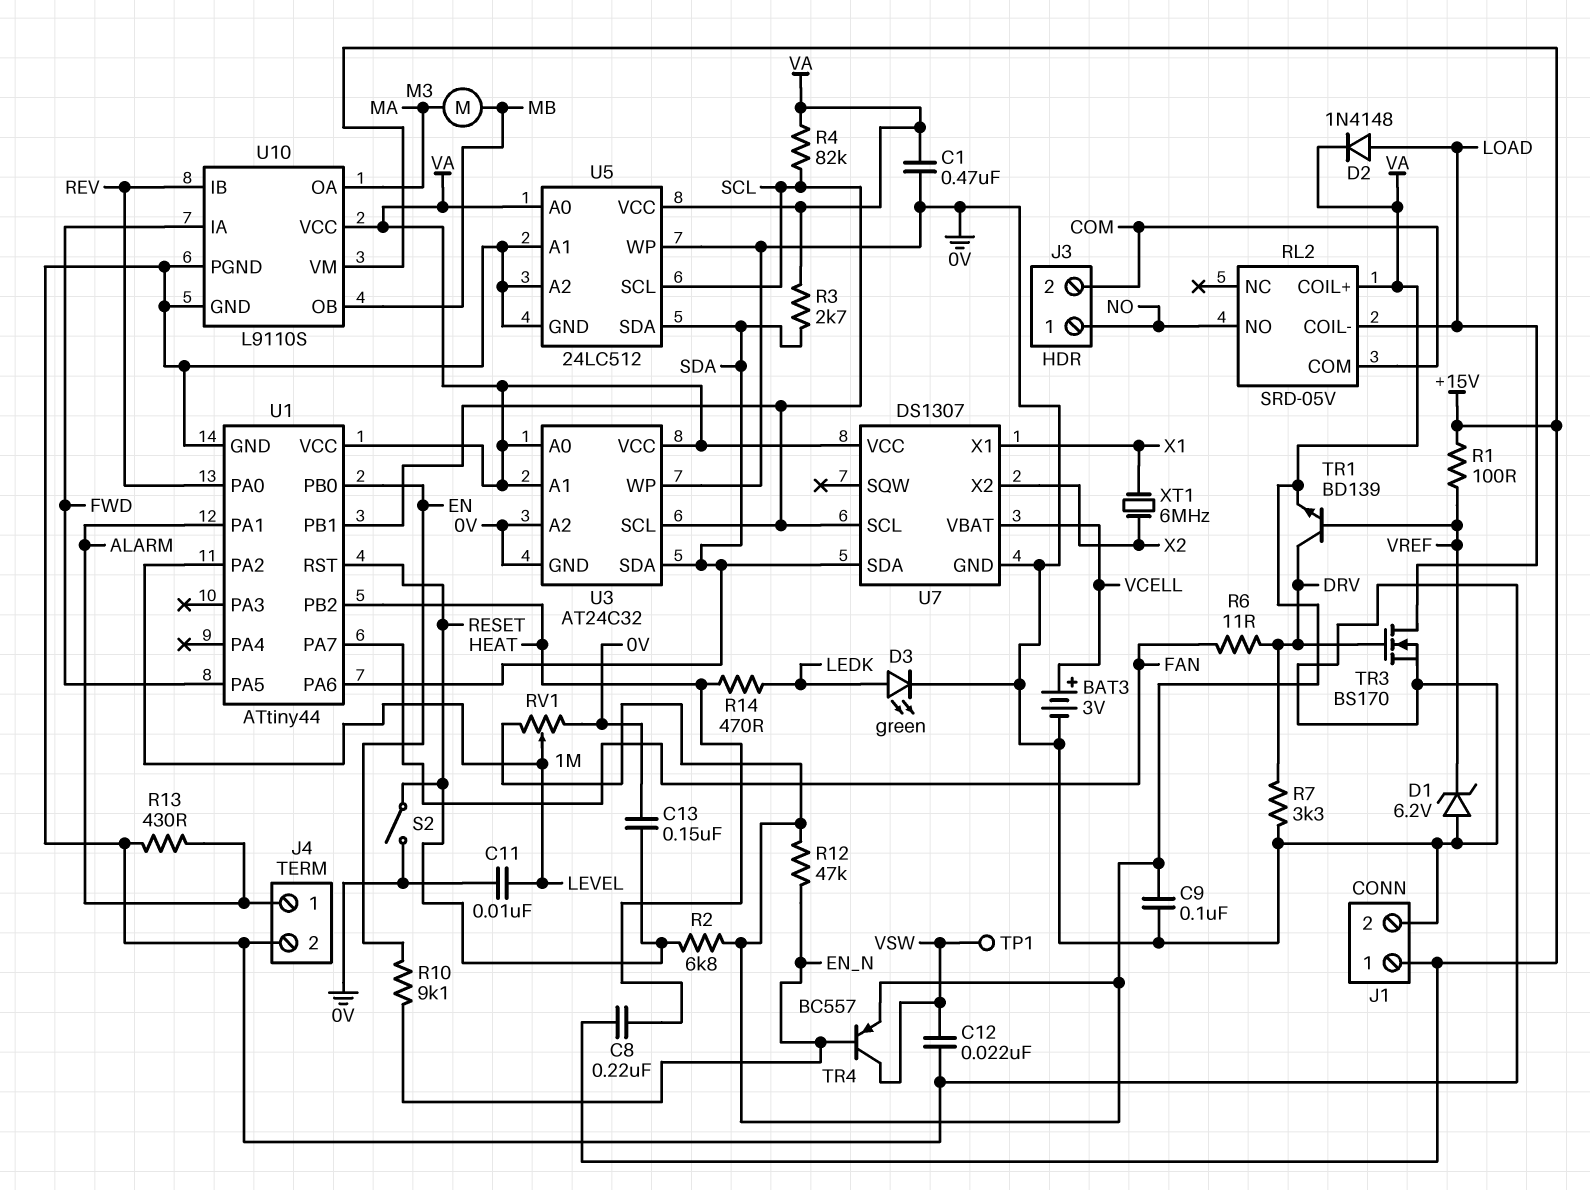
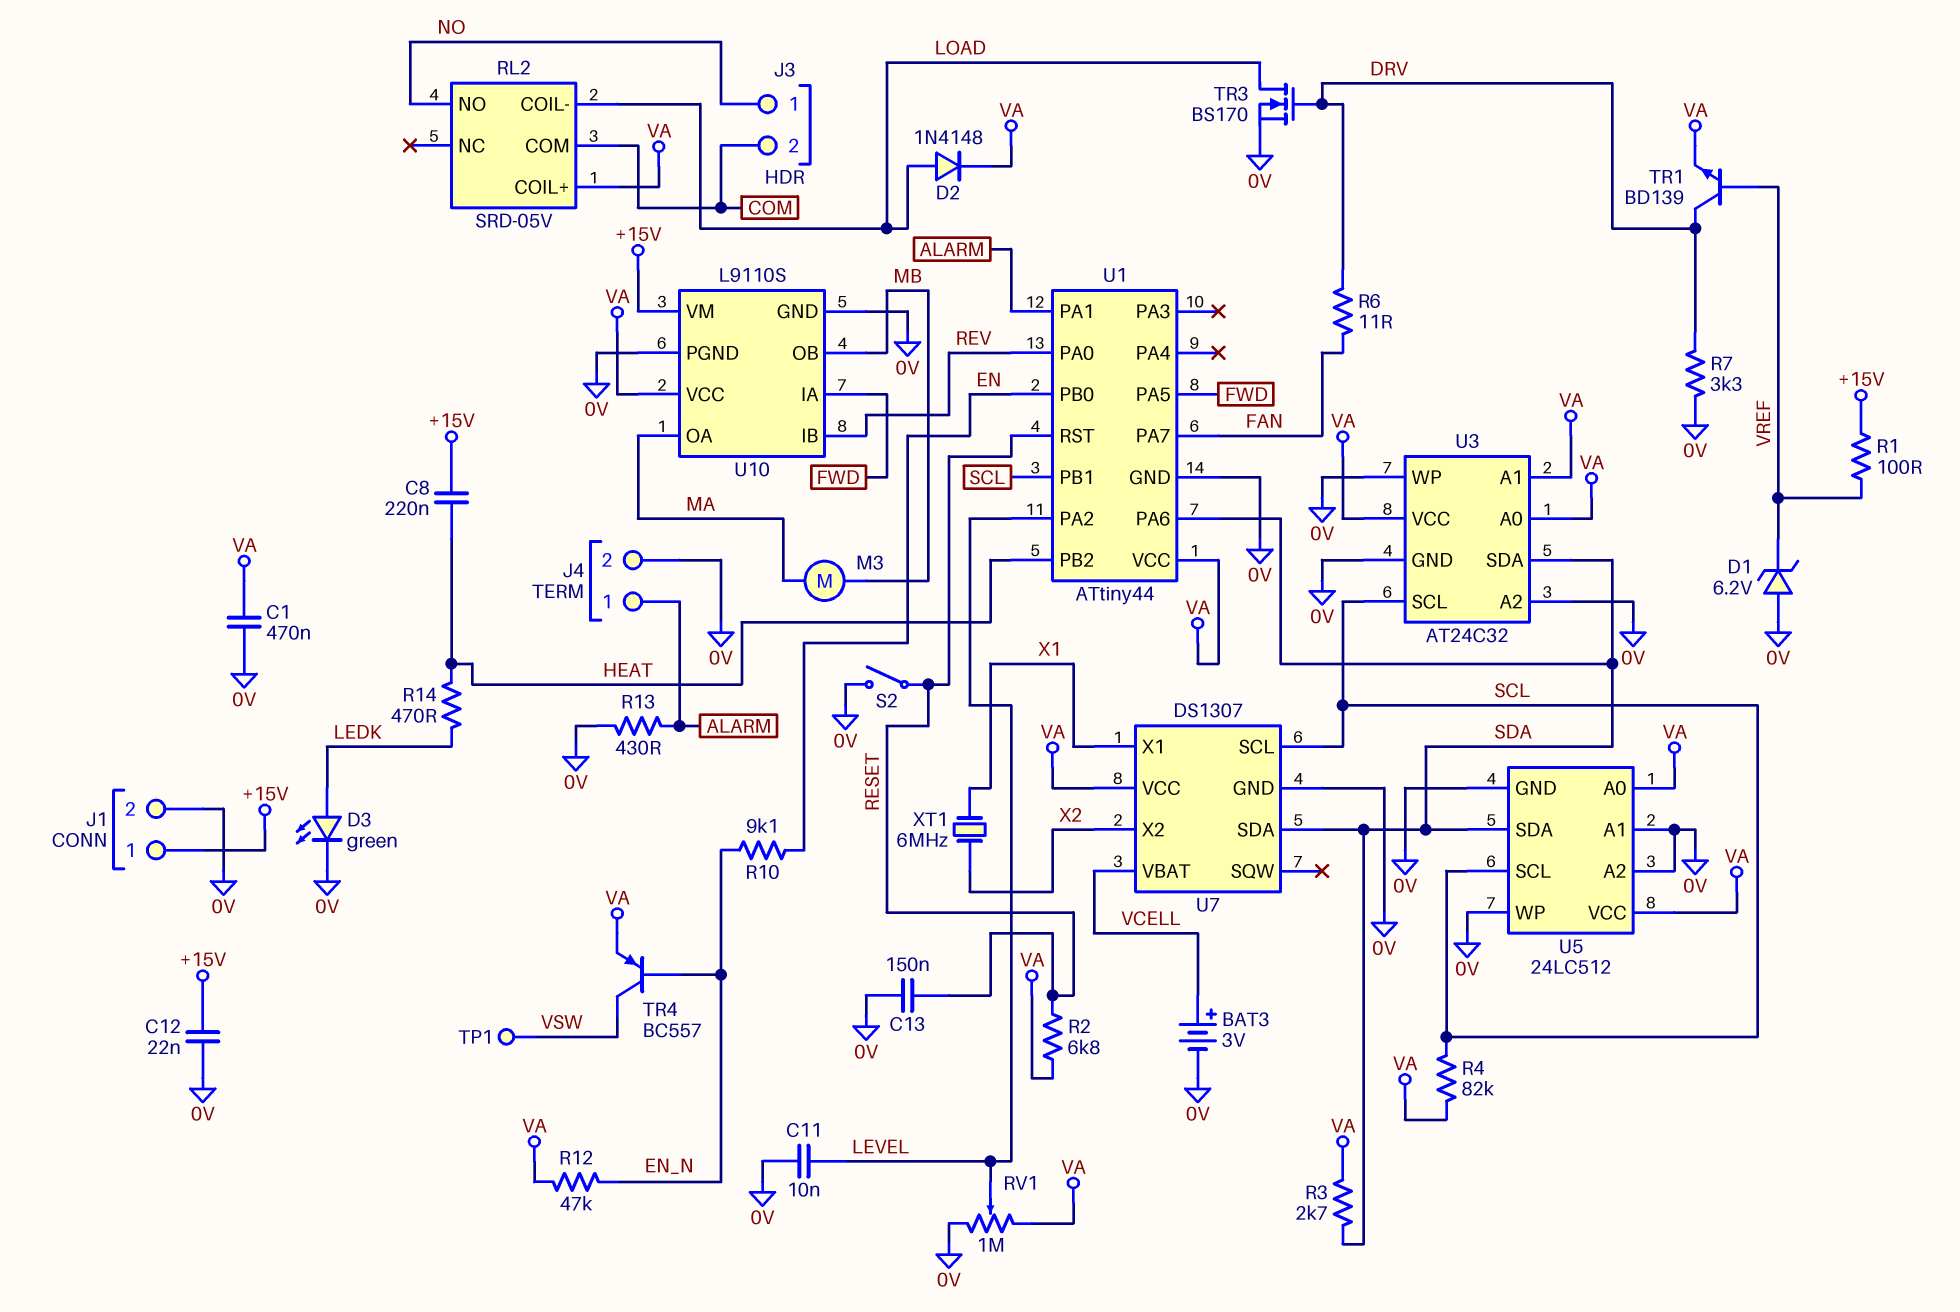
C9: 100nF (0V, VA) -> none
C12: 22nF (0V, VSW) -> 22nF (+15V, 0V)

